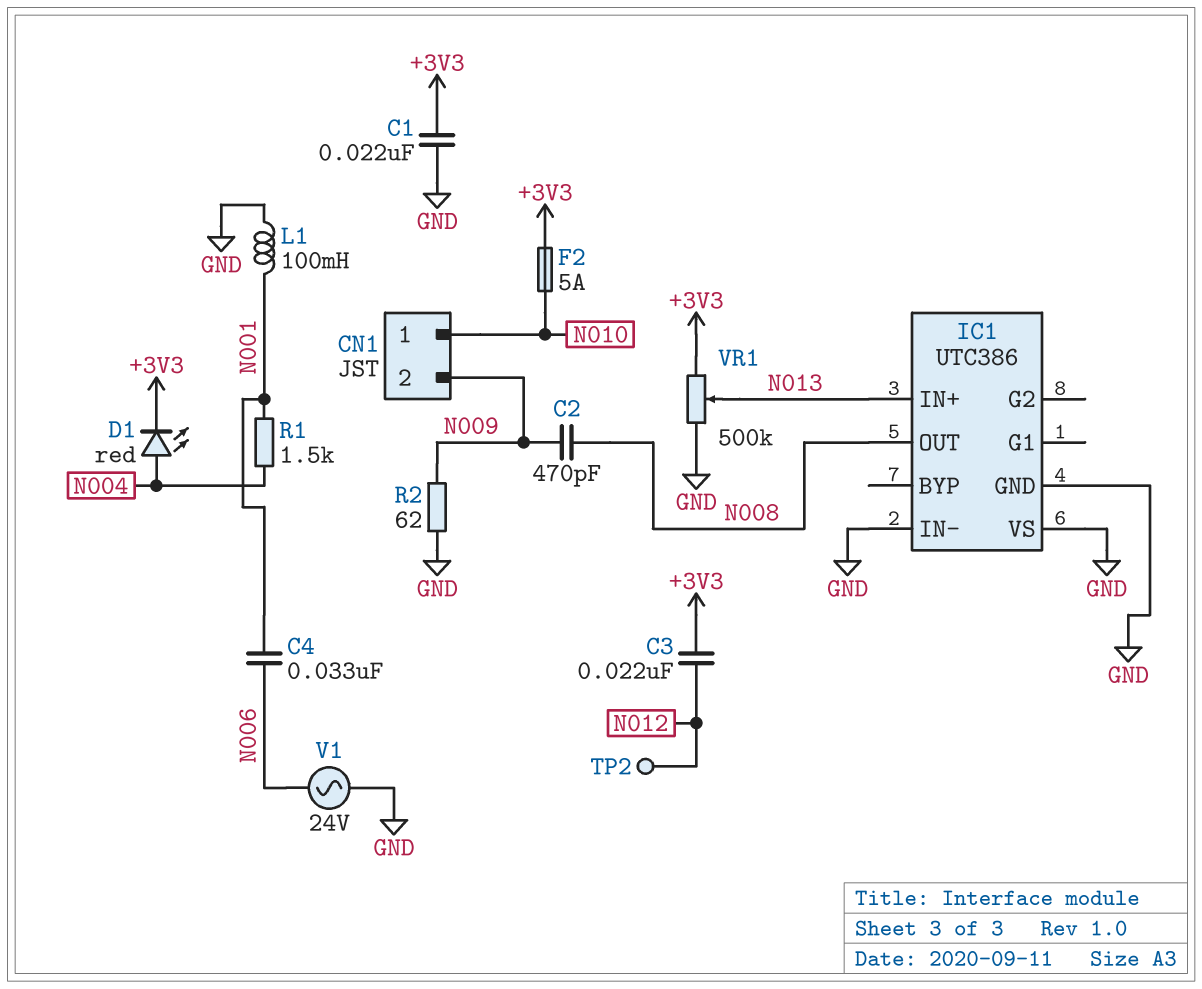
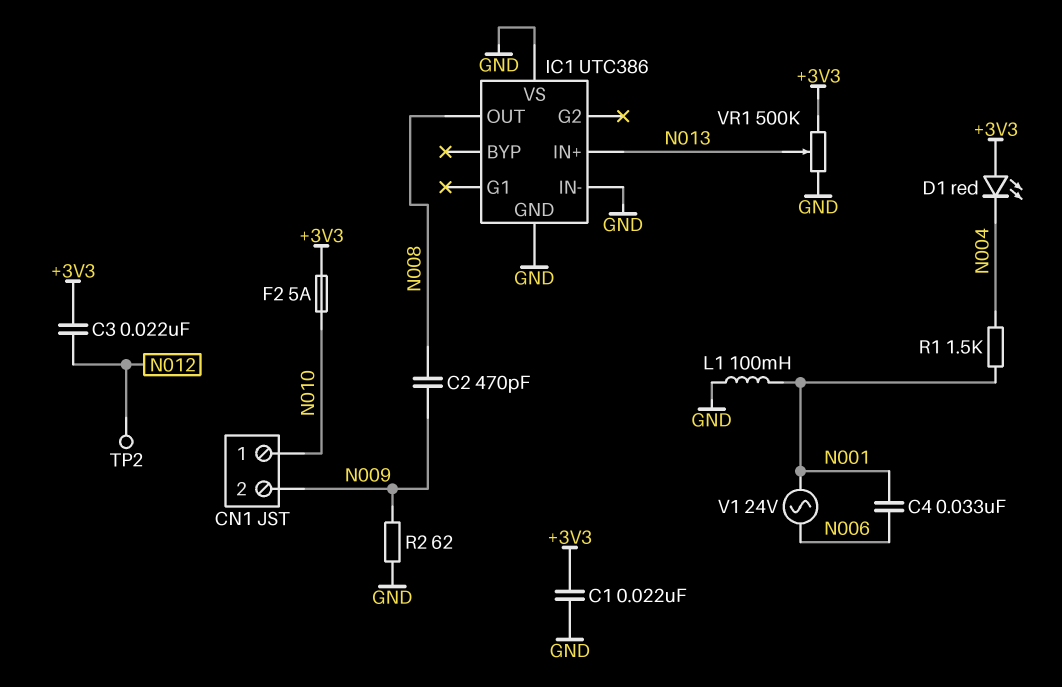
D1: LED red (A N004, K +3V3) -> LED red (A +3V3, K N004)
V1: AC 24V (GND, N006) -> AC 24V (N001, N006)

